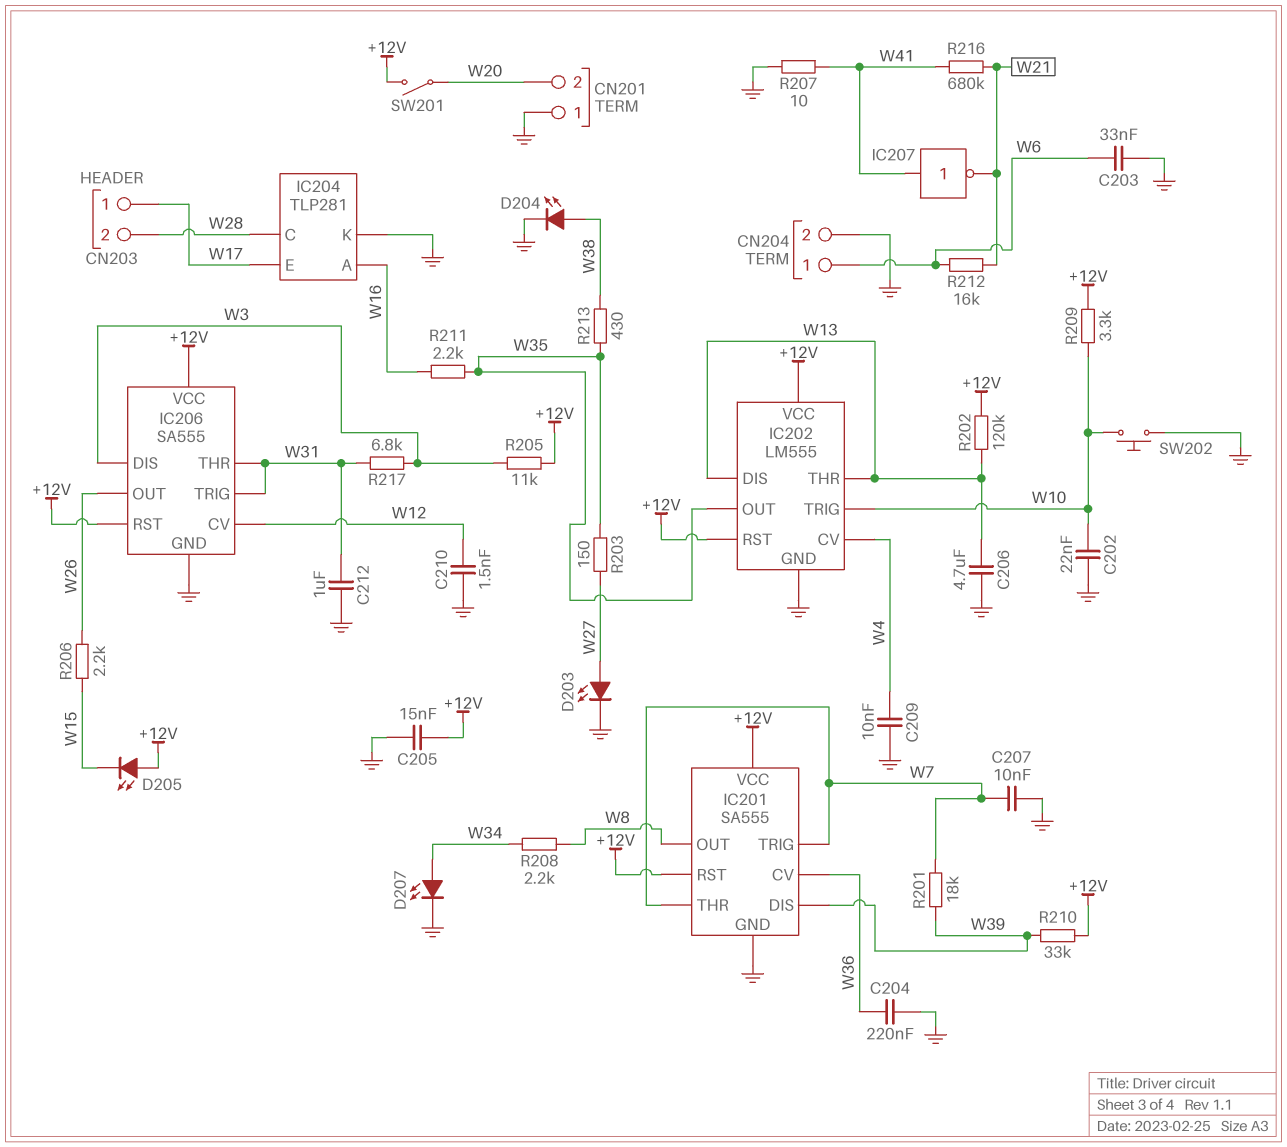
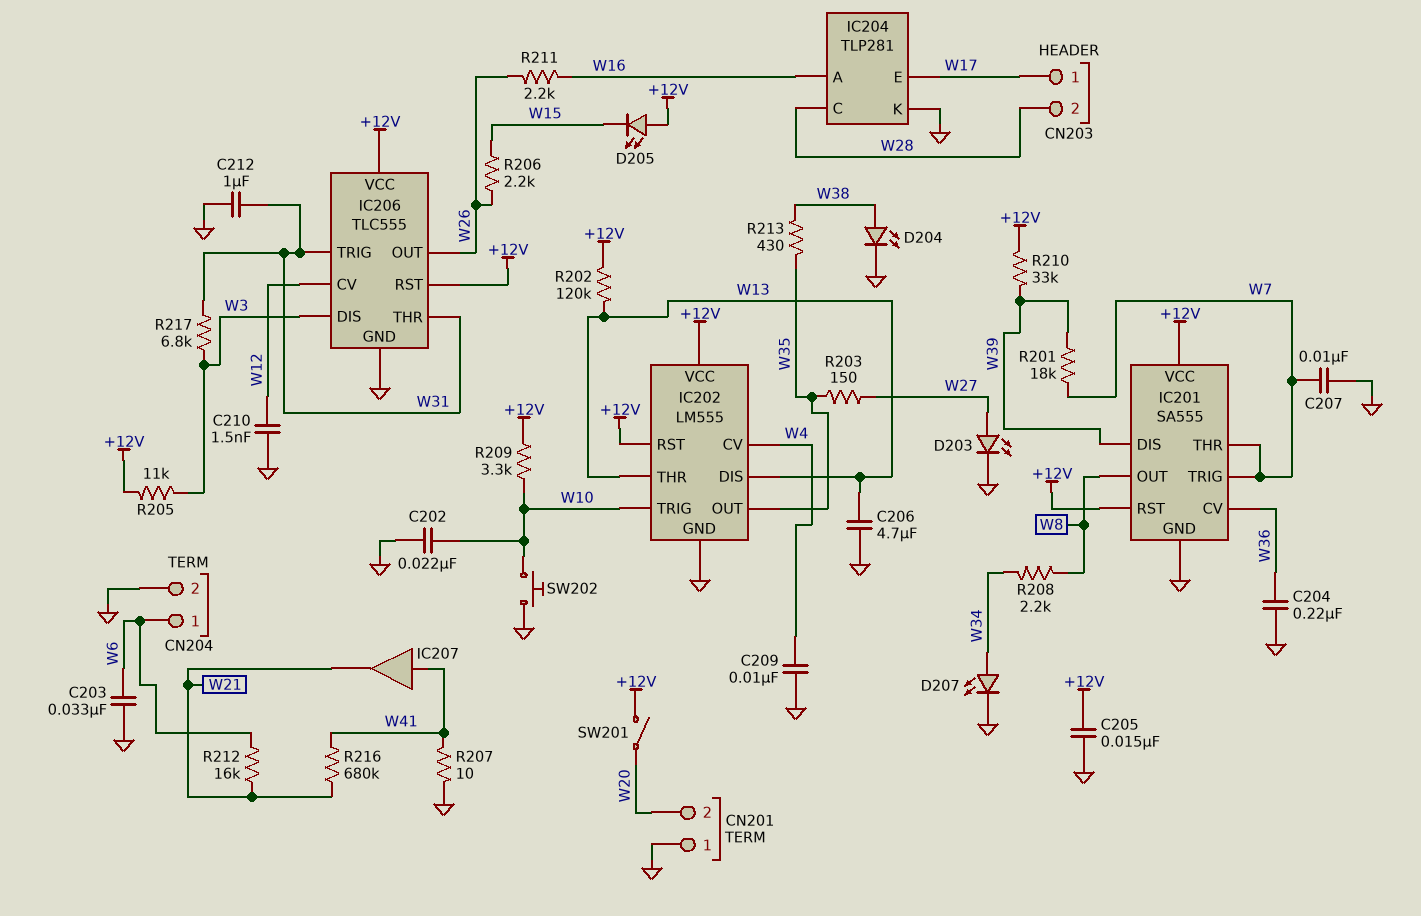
IC206: SA555 -> TLC555
IC207: NOT (in W41, out W21) -> buffer (in W41, out W21)
R211: 2.2k (W16, W35) -> 2.2k (W16, W26)

